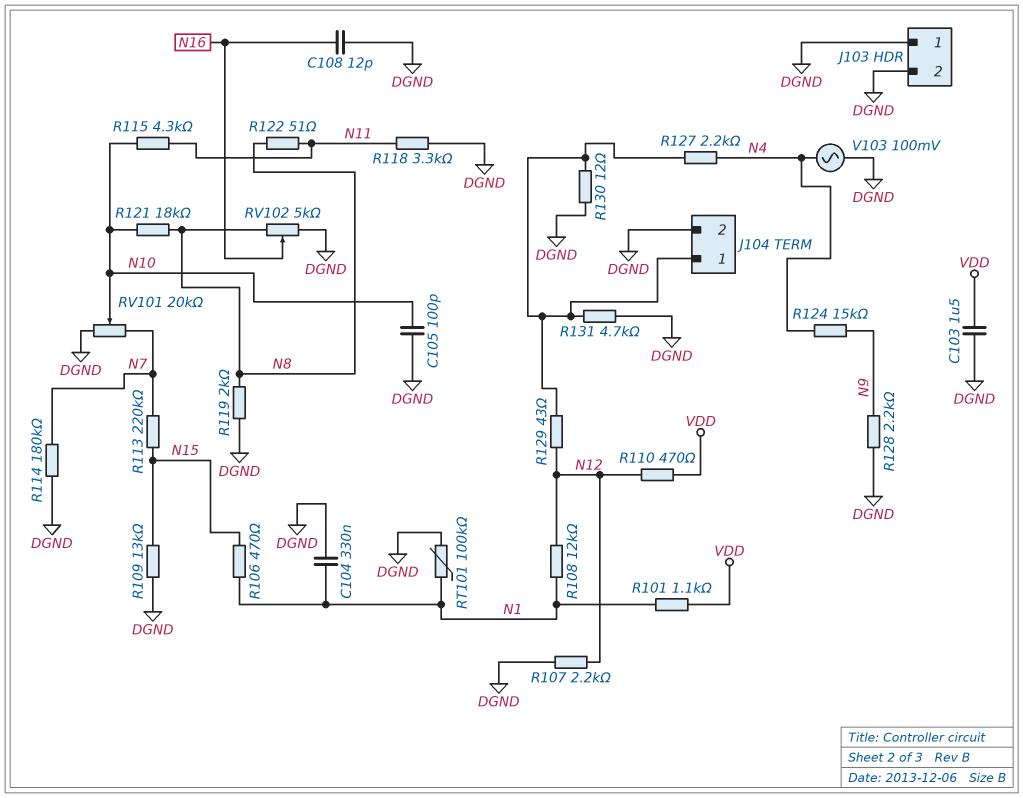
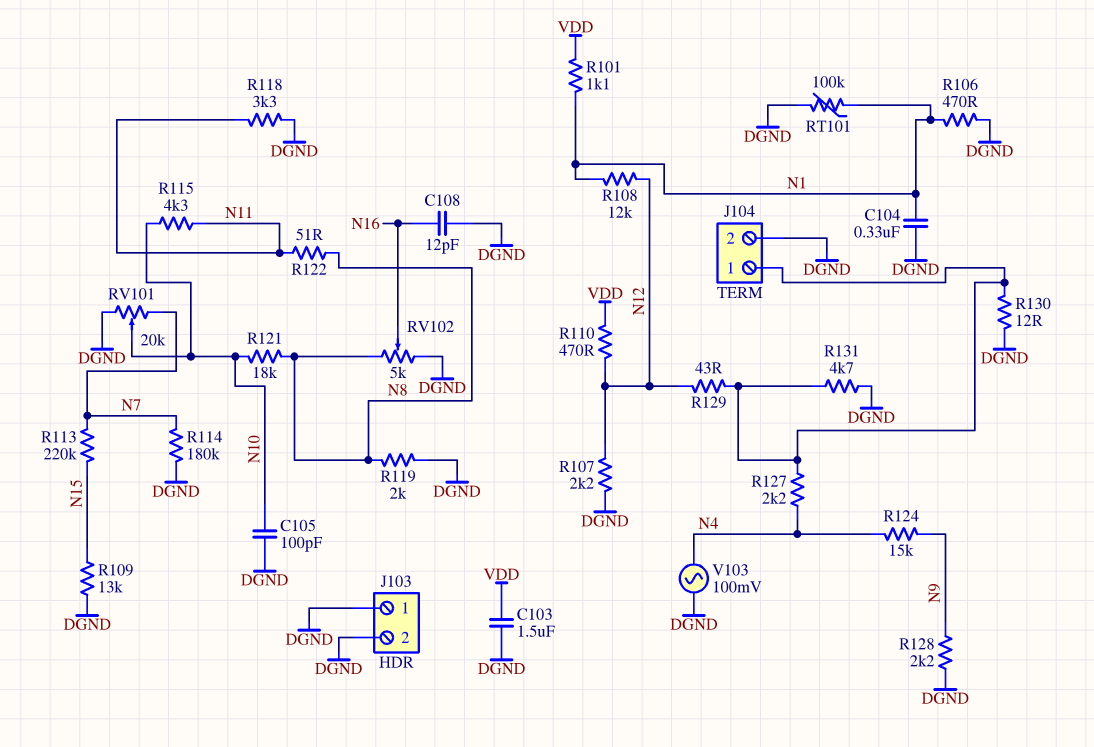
R106: 470 (N1, N15) -> 470 (DGND, N1)

